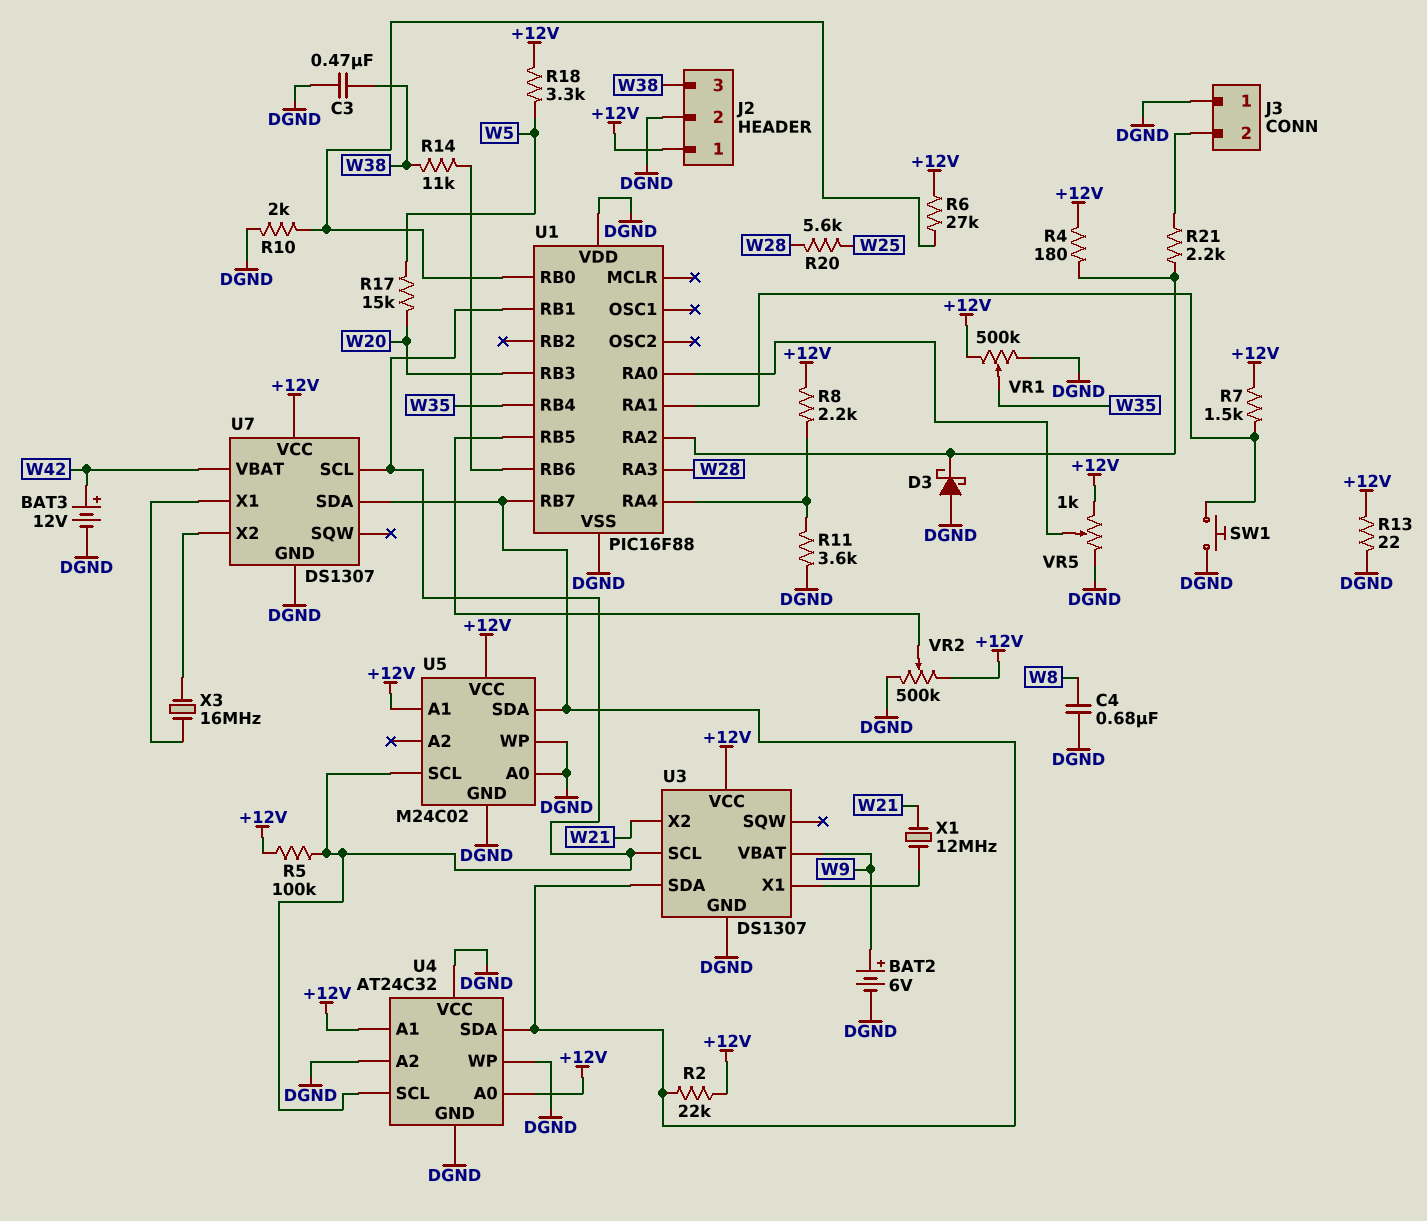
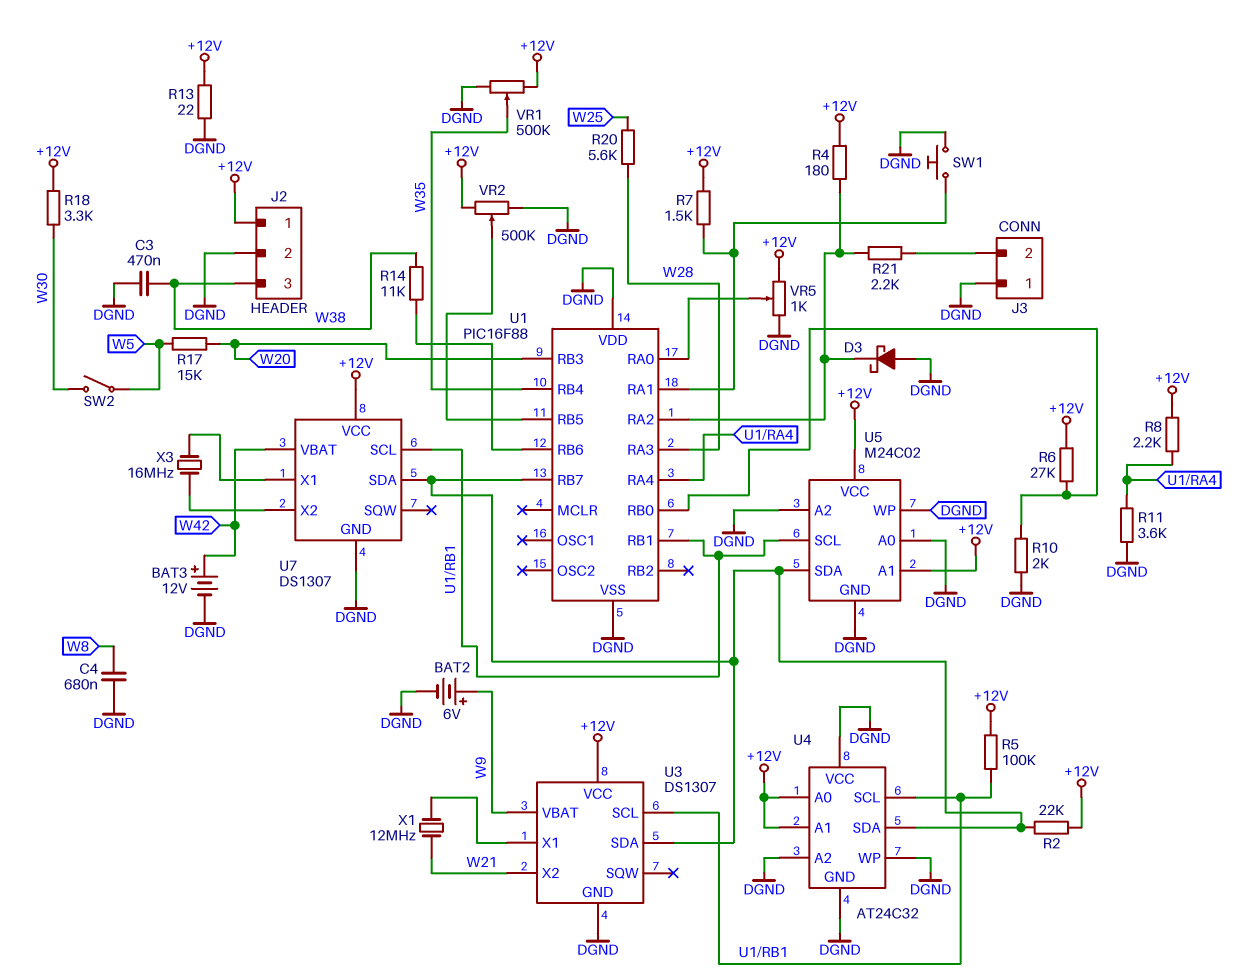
R18: 3.3k (+12V, W5) -> 3.3k (+12V, W30)
SW2: none -> switch (W5, W30)
U5 pin A2: none -> DGND

